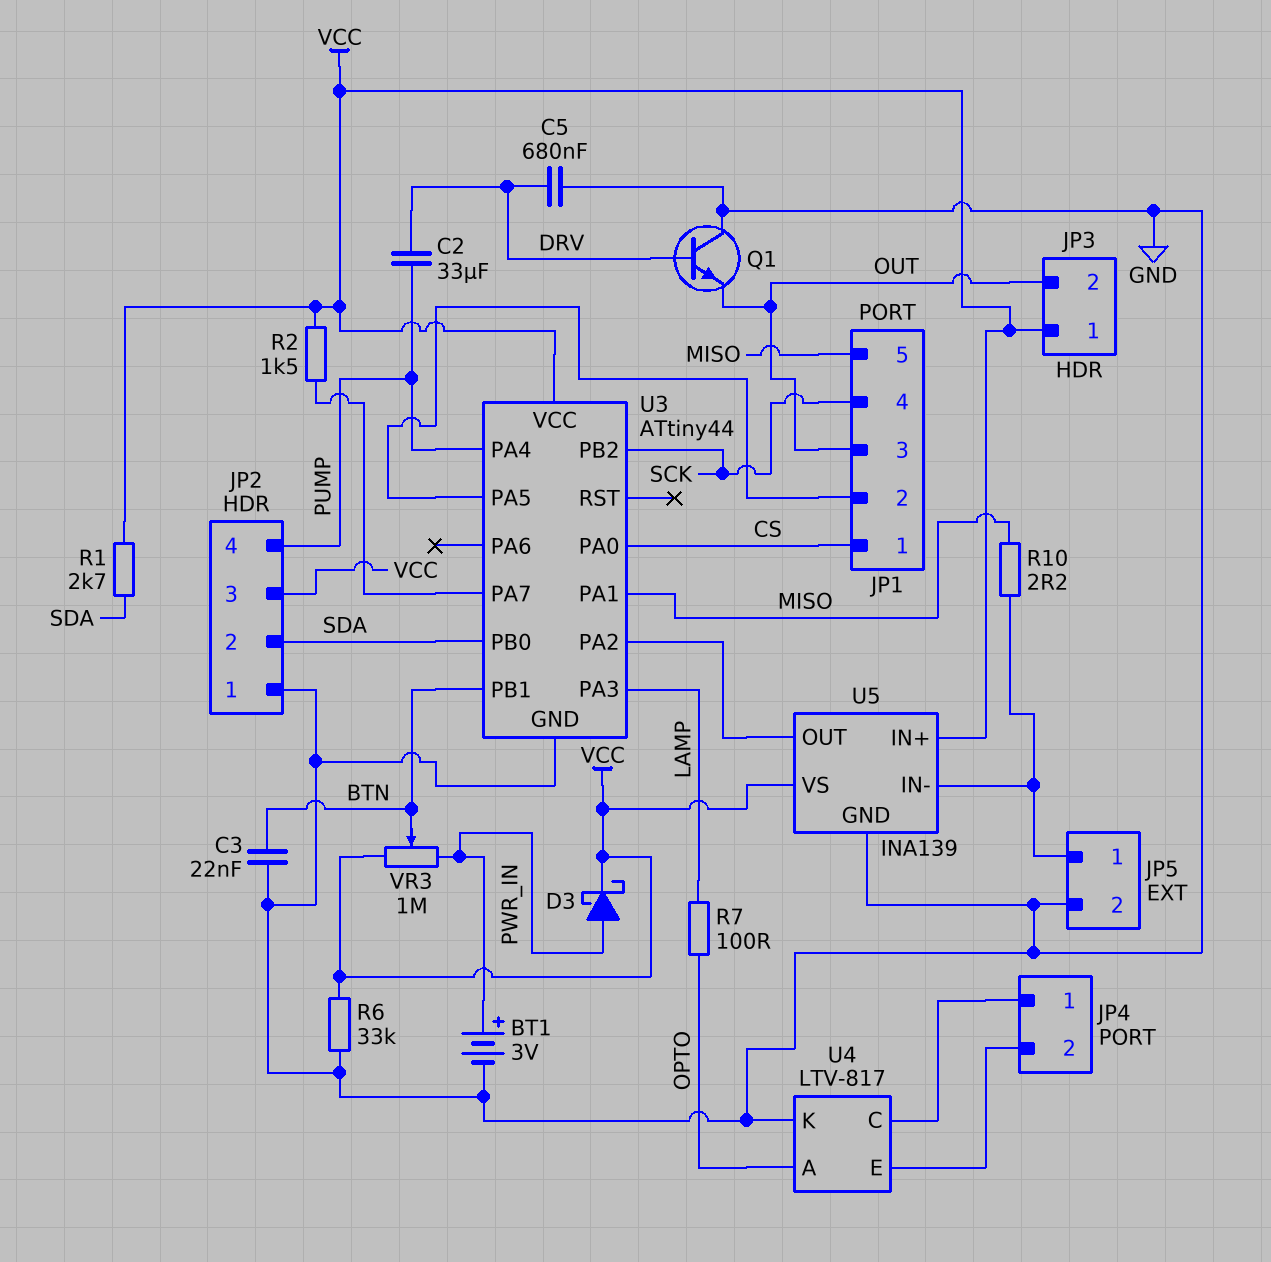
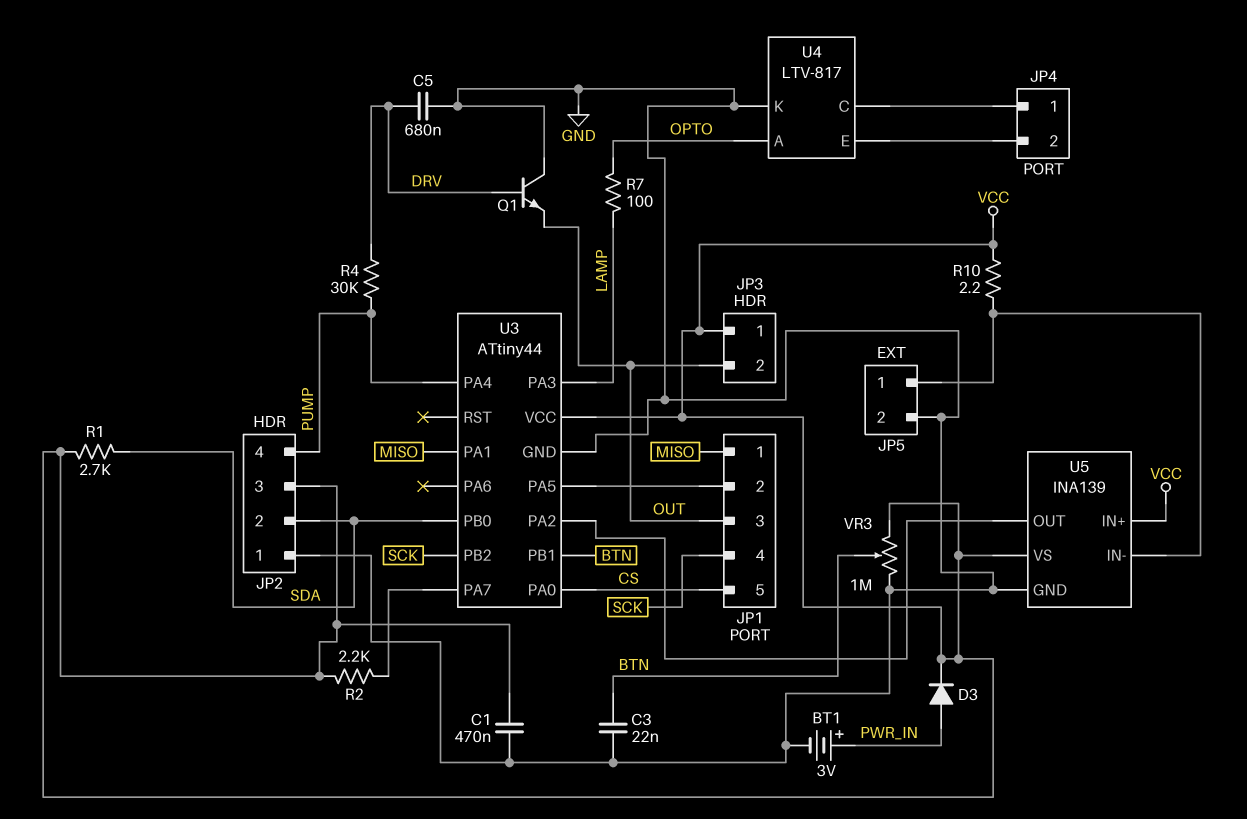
C1: none -> 470nF (GND, VCC)
C2: 33uF (DRV, PUMP) -> none
D3: schottky (A PWR_IN, K VCC) -> diode (A PWR_IN, K VCC)
JP1 pin 1: CS -> MISO
JP1 pin 5: MISO -> CS
R2: 1.5k (U3/PA7, VCC) -> 2.2k (U3/PA7, VCC)
R4: none -> 30k (DRV, PUMP)
R6: 33k (GND, VCC) -> none
R10: 2.2 (JP5/1, MISO) -> 2.2 (JP5/1, VCC)
VR3: 1M (PWR_IN, VCC, wiper BTN) -> 1M (GND, VCC, wiper BTN)

